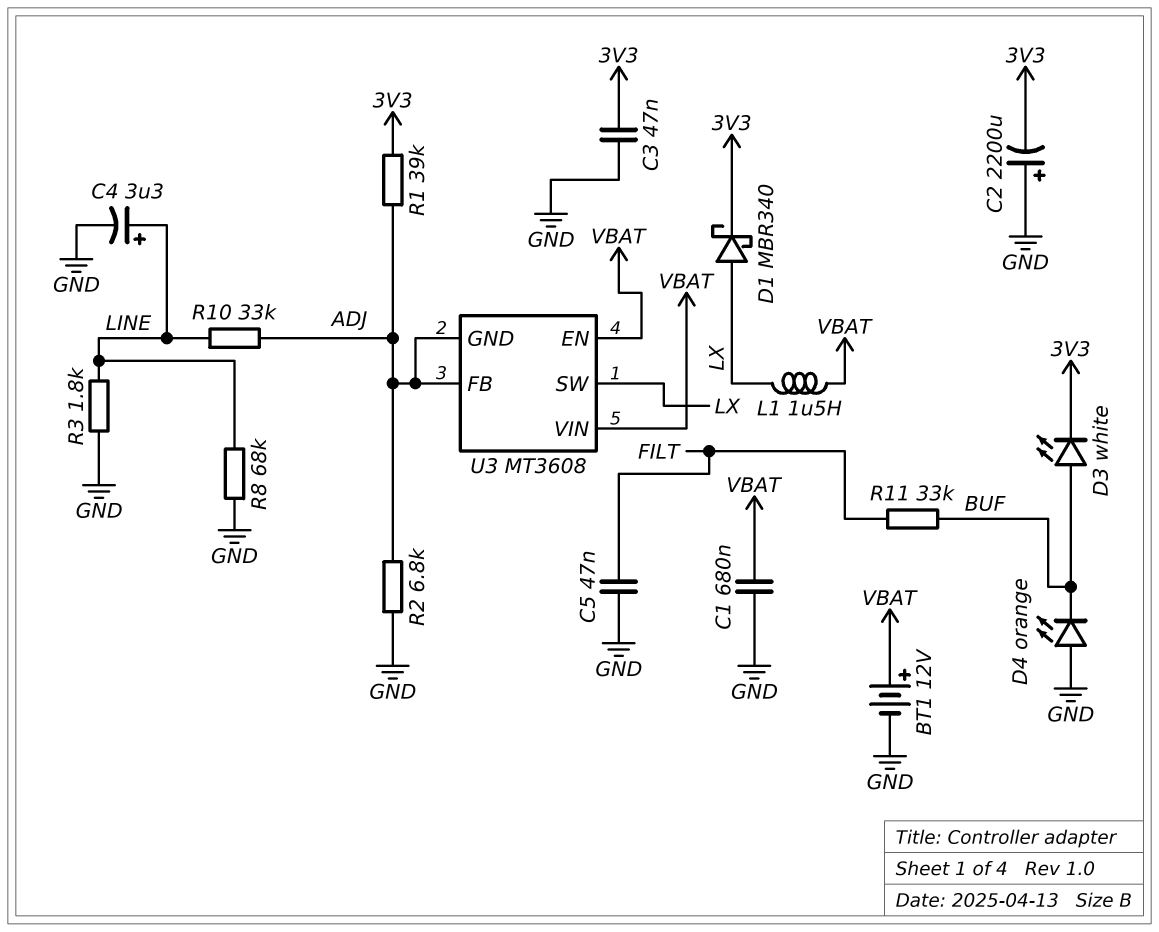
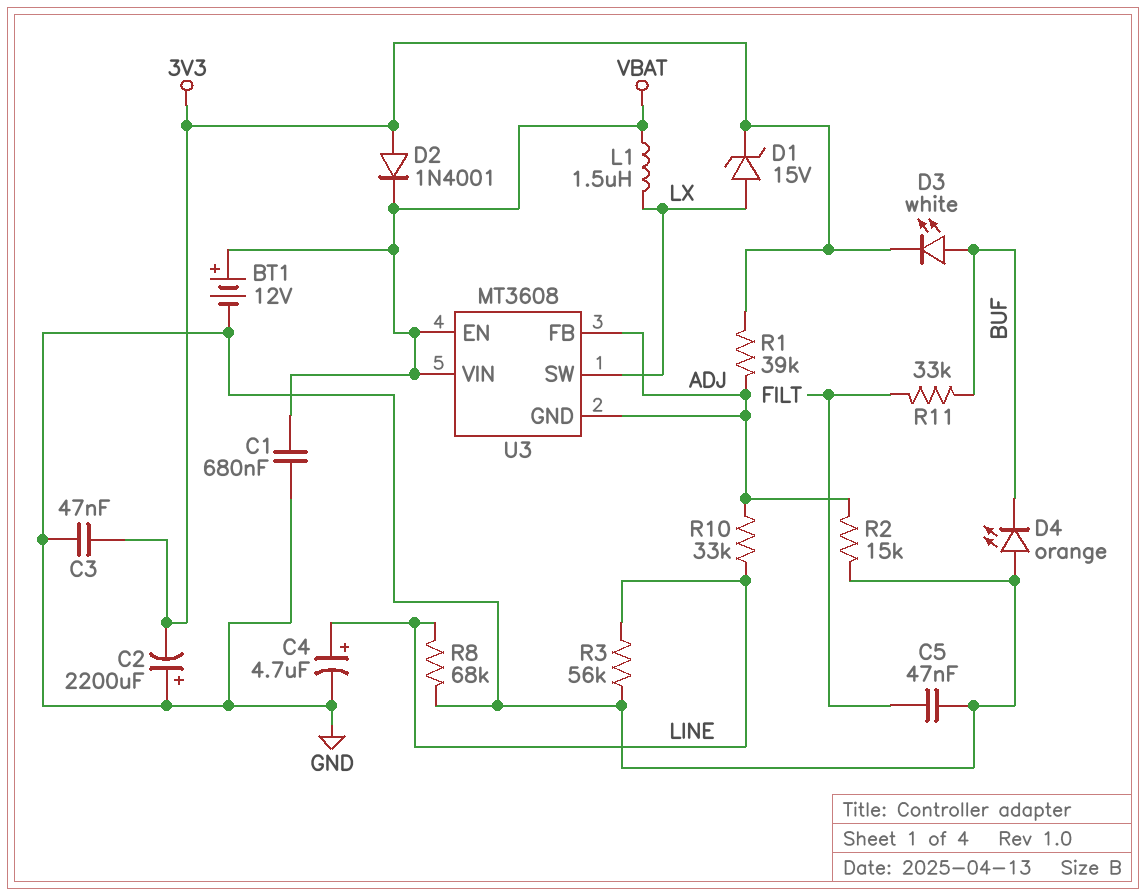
C4: 3.3uF (plus LINE, minus GND) -> 4.7uF (plus LINE, minus GND)
D1: schottky MBR340 (A LX, K 3V3) -> zener 15V (A LX, K 3V3)
D2: none -> diode 1N4001 (A 3V3, K VBAT)
R2: 6.8k (ADJ, GND) -> 15k (ADJ, GND)
R3: 1.8k (GND, LINE) -> 56k (GND, LINE)

